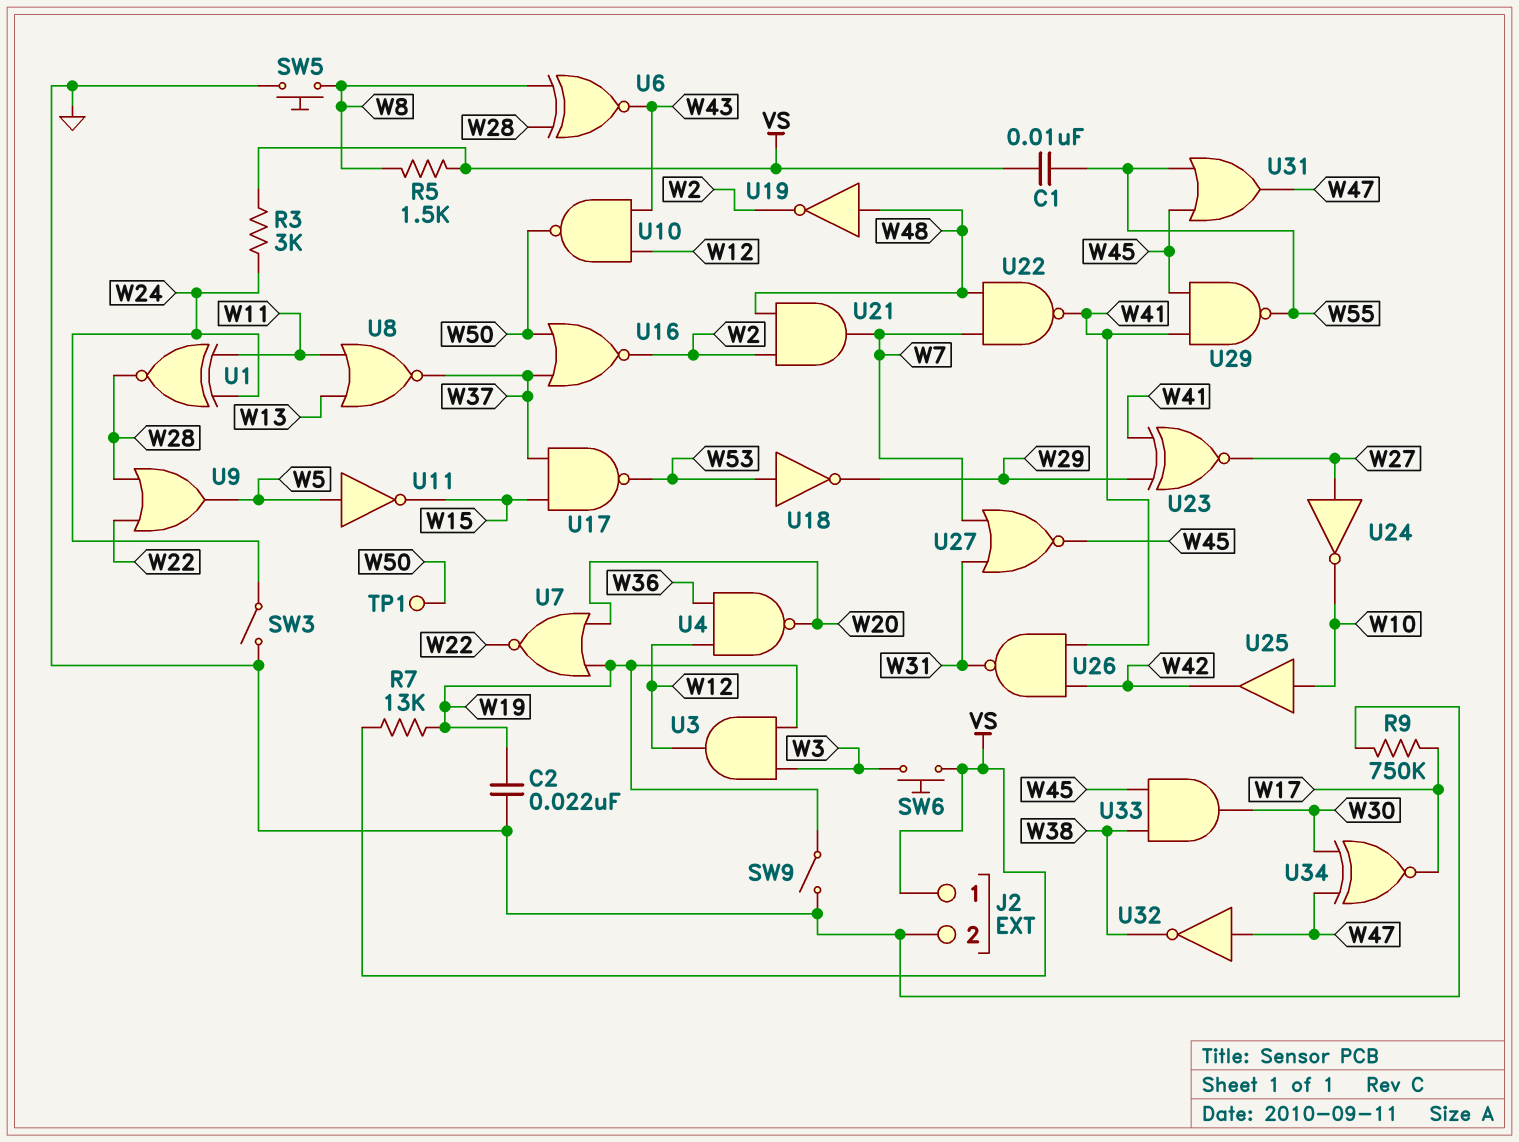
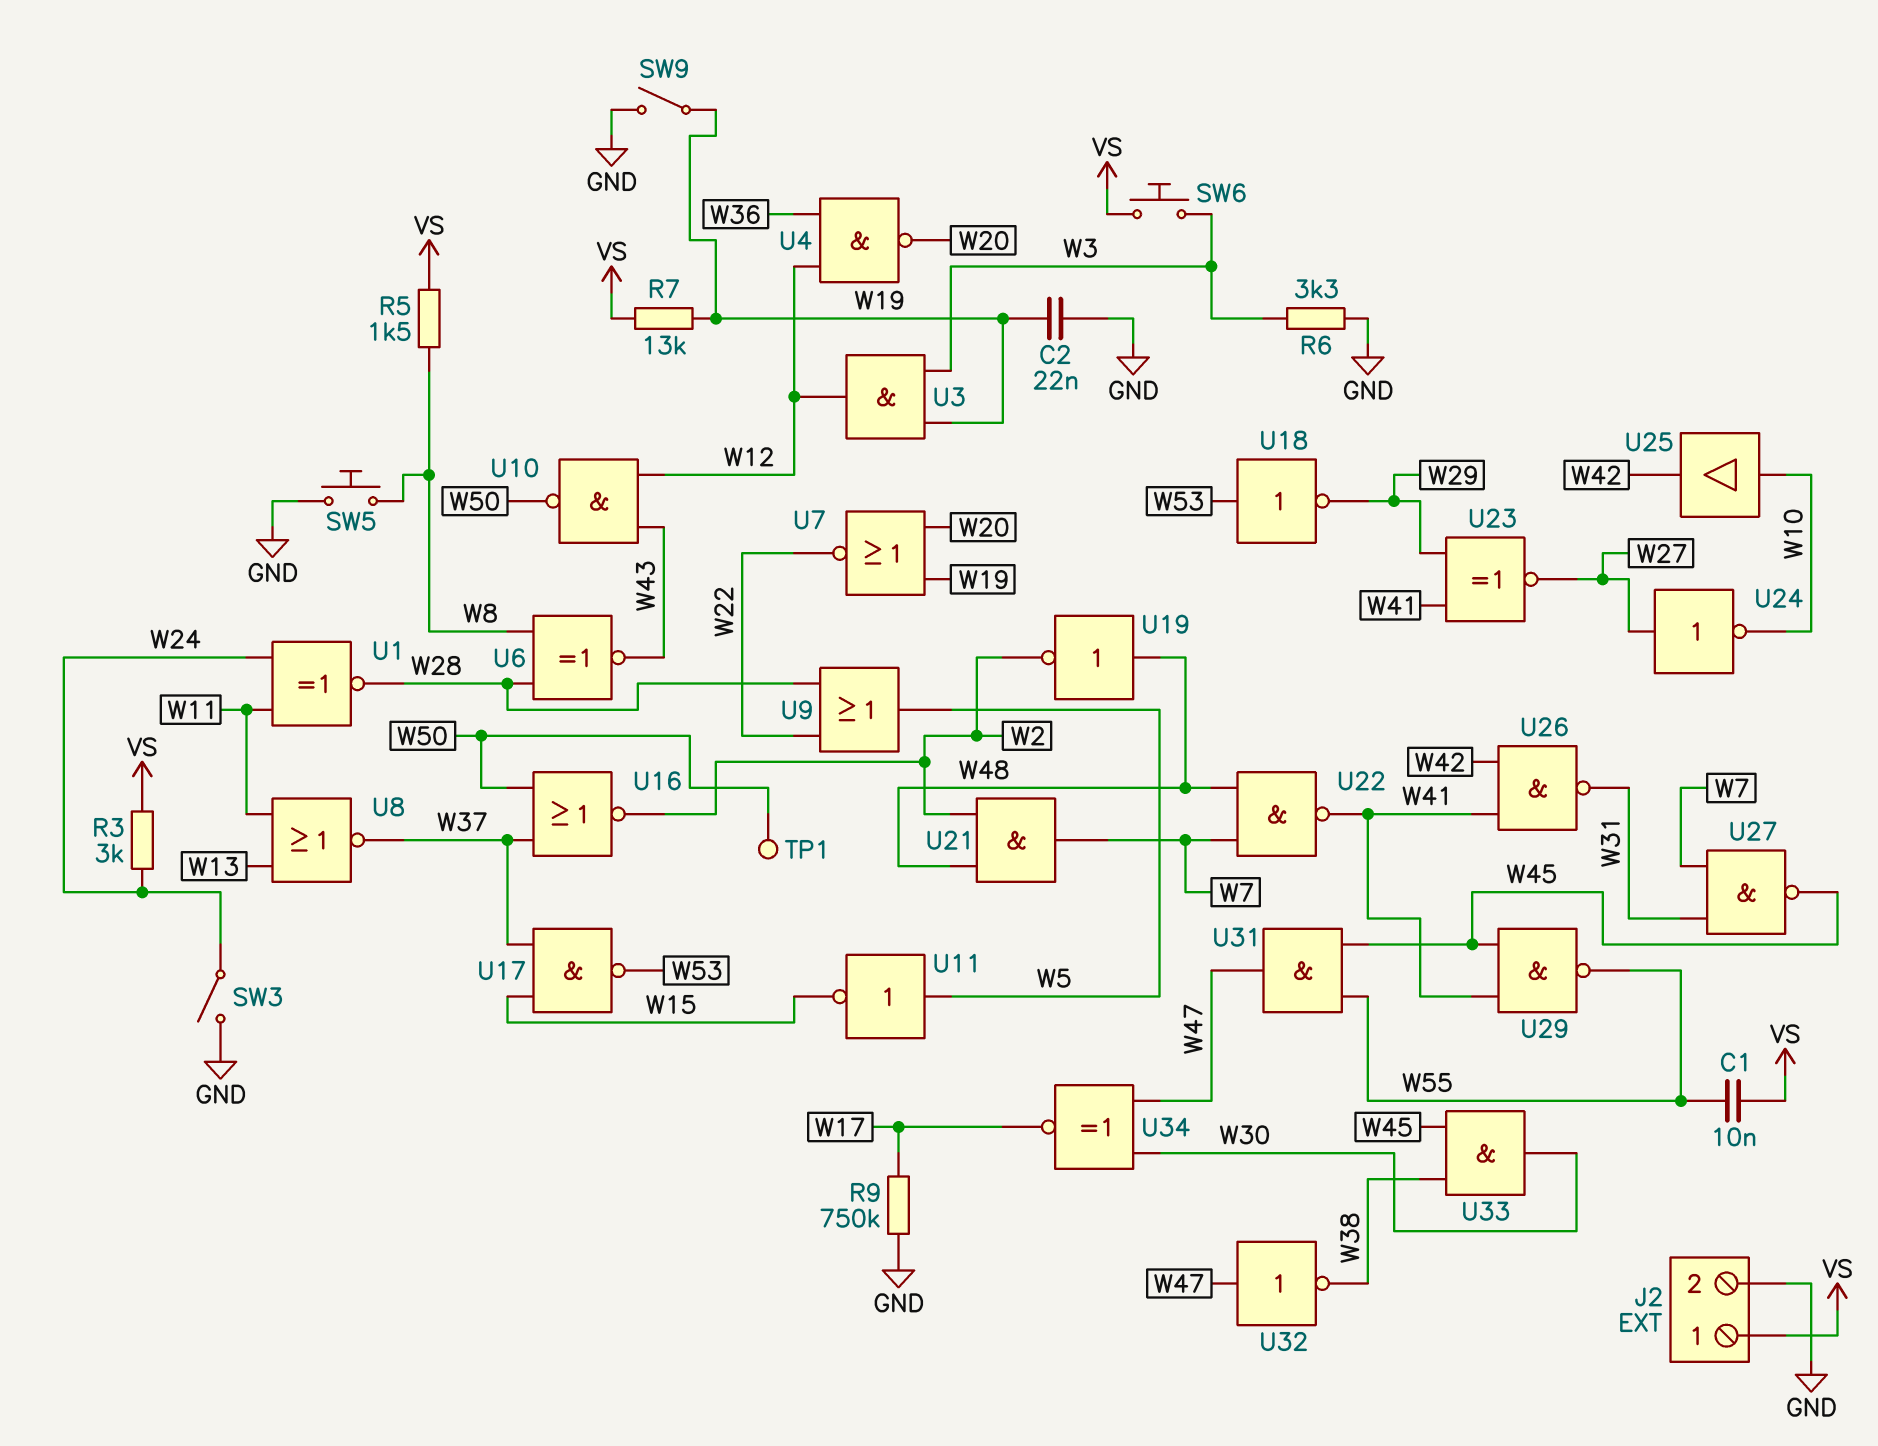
R6: none -> 3.3k (GND, W3)
U27: NOR (in W7, in W31, out W45) -> NAND (in W7, in W31, out W45)
U31: OR (in W45, in W55, out W47) -> AND (in W45, in W55, out W47)

